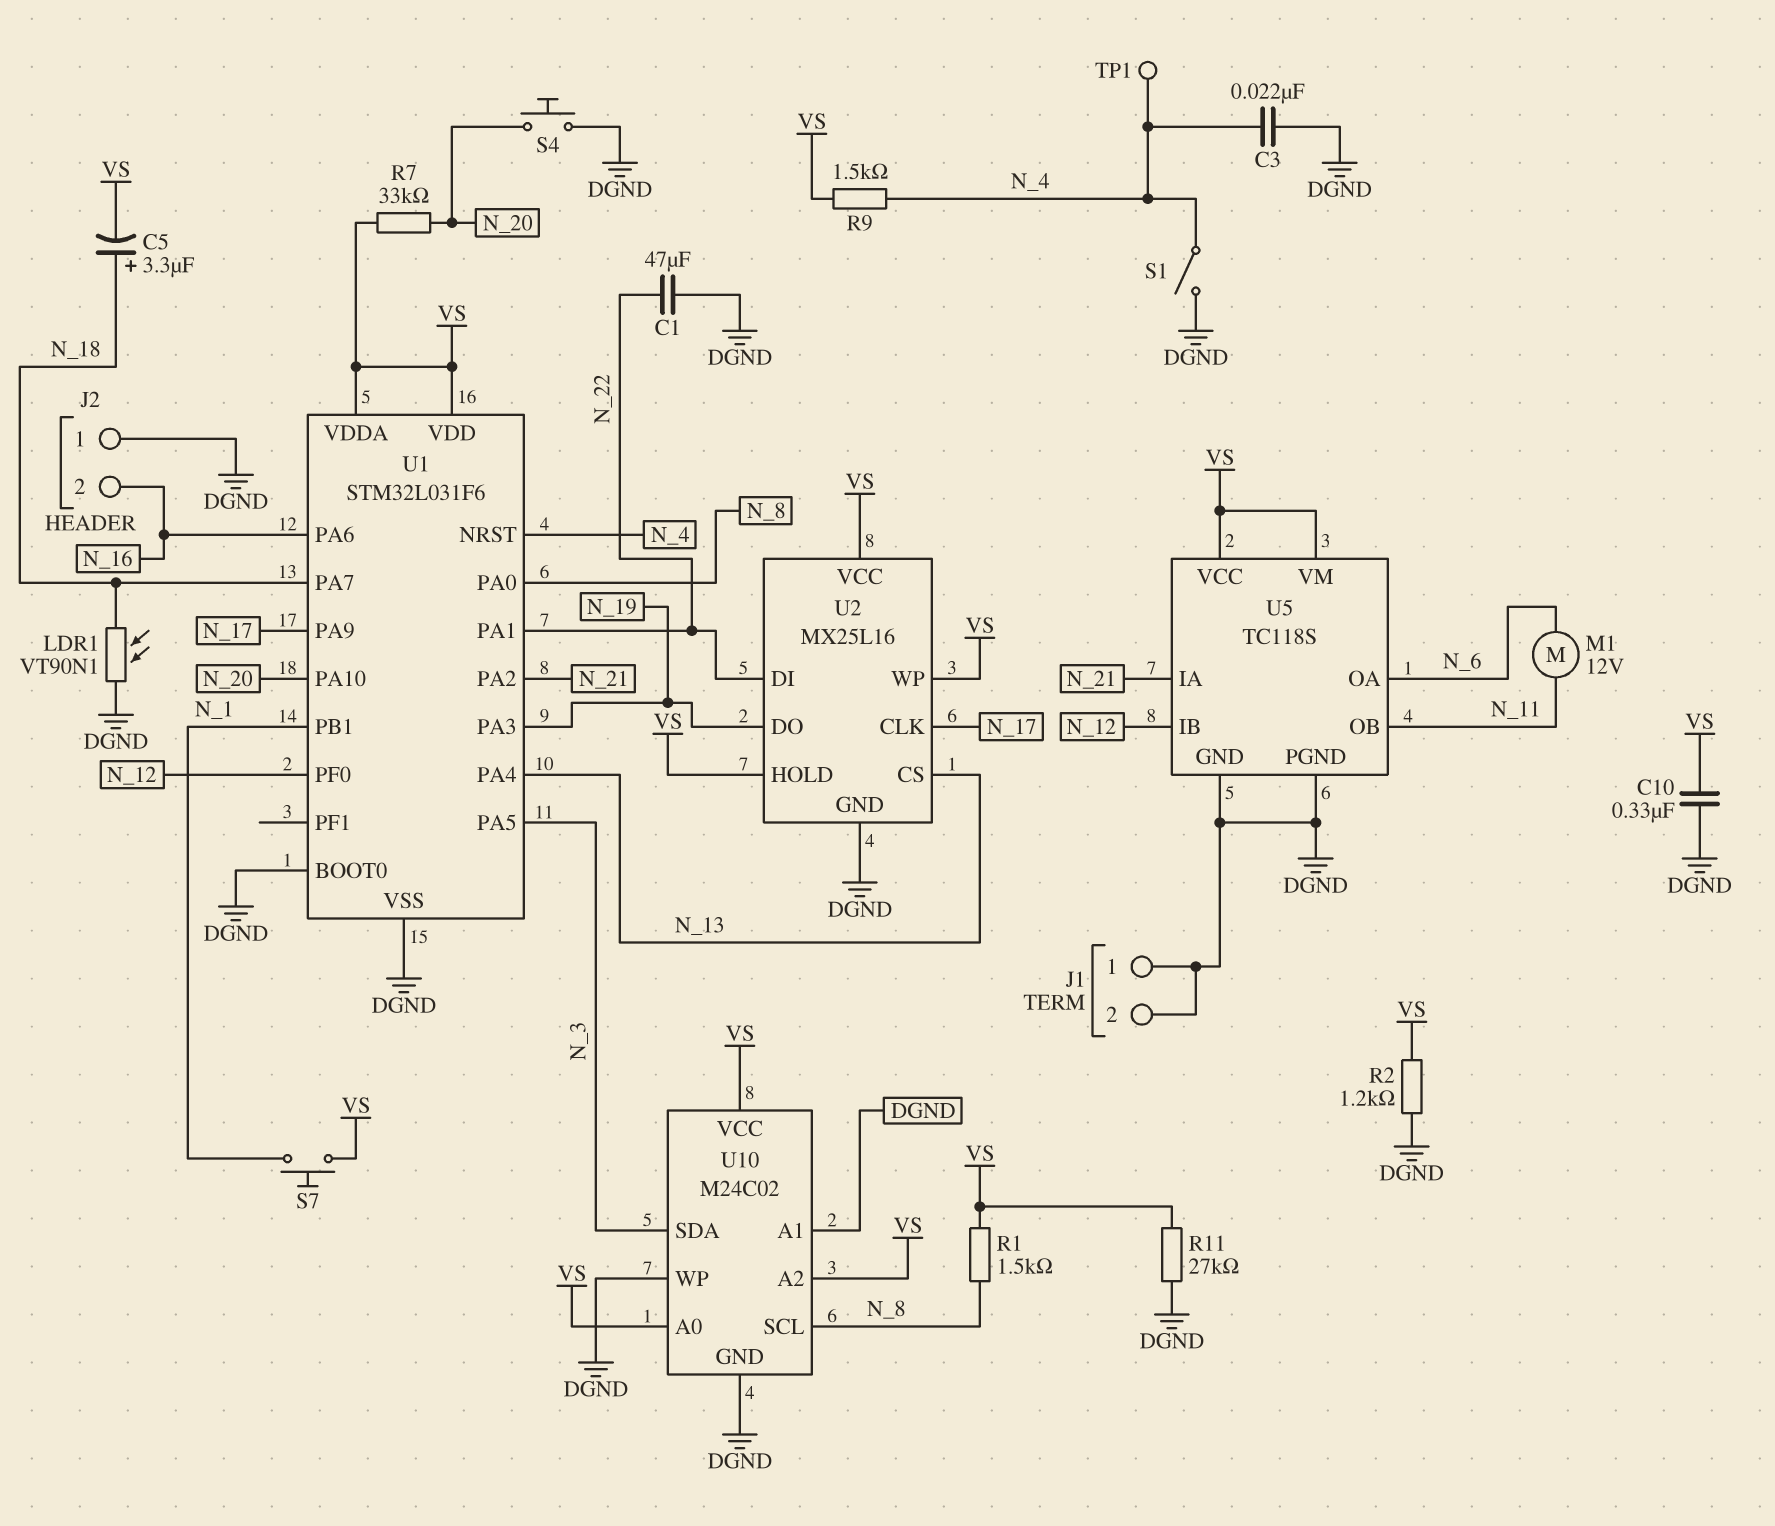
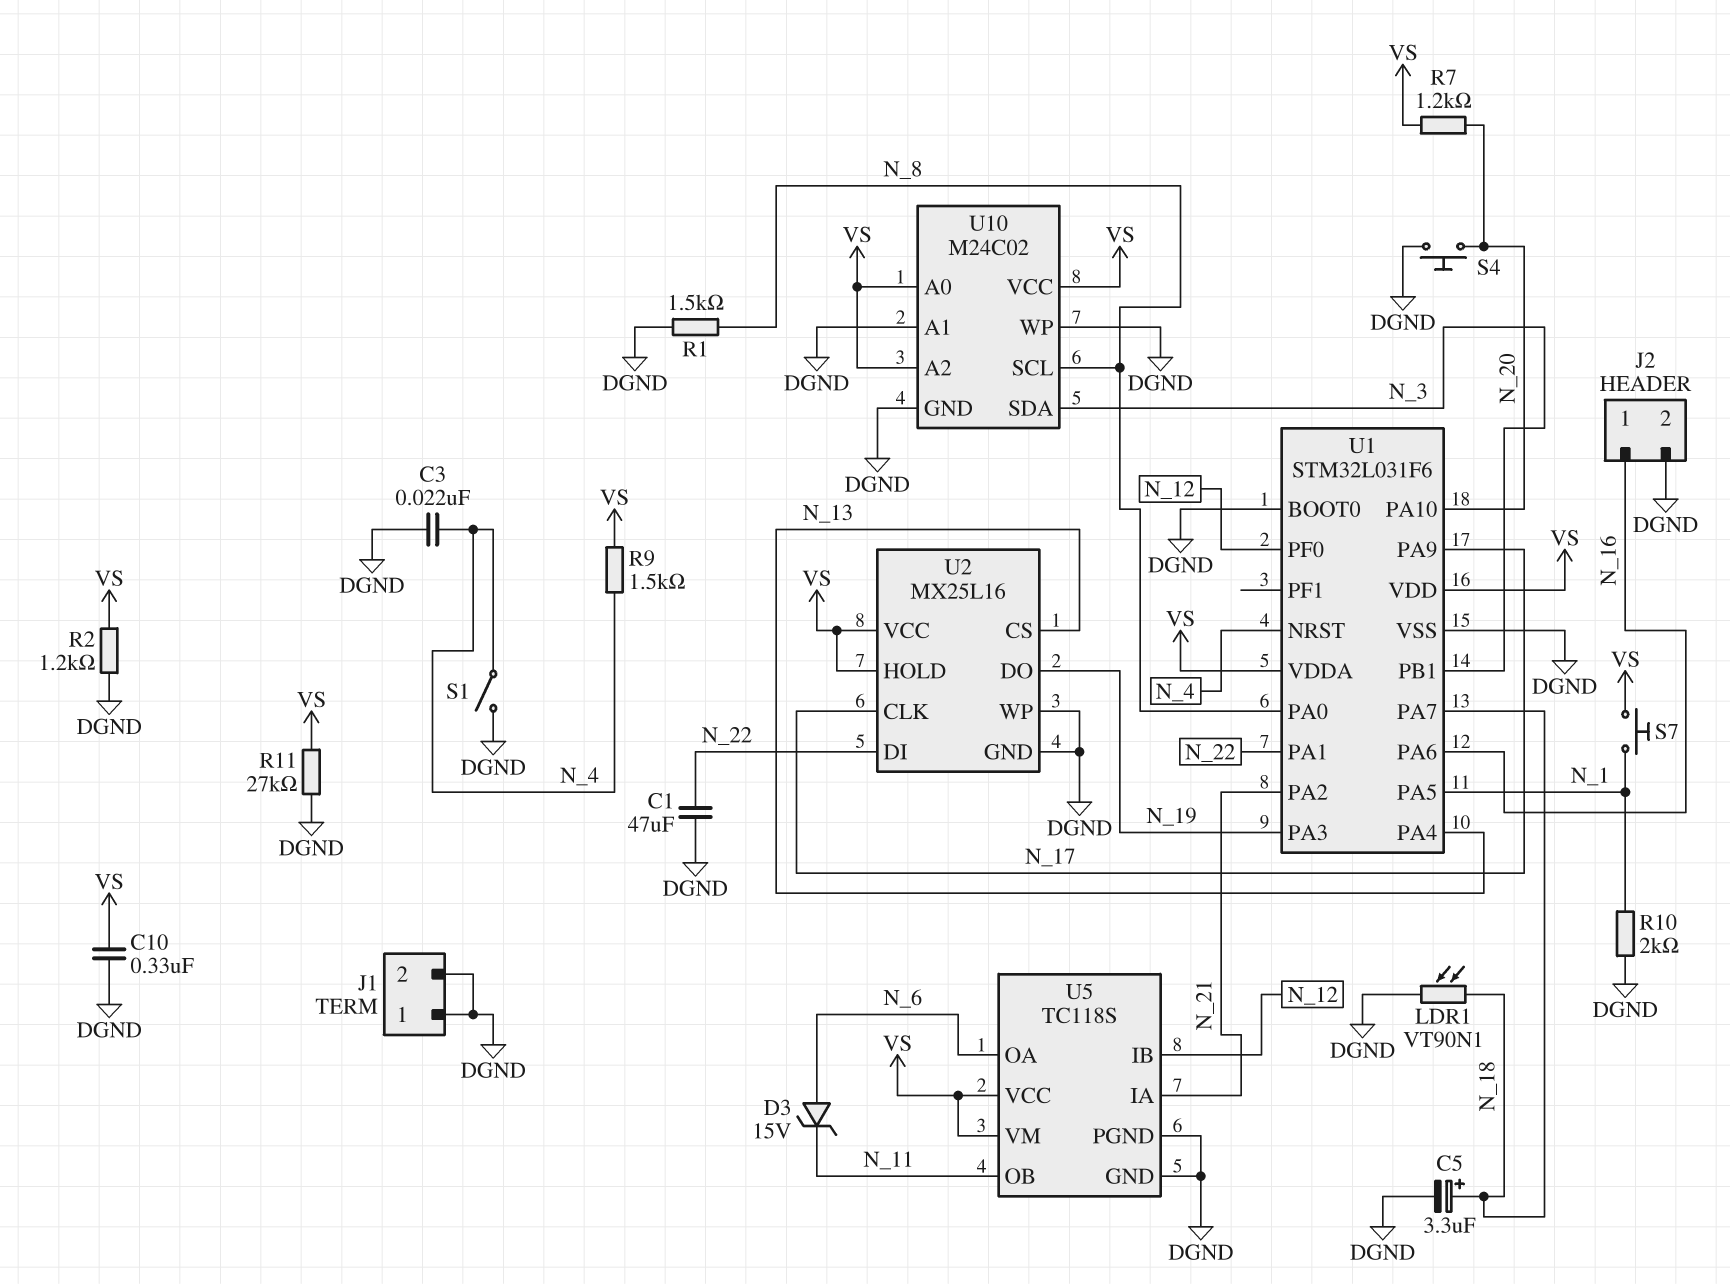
C5: 3.3uF (plus N_18, minus VS) -> 3.3uF (plus N_18, minus DGND)
D3: none -> zener 15V (A N_6, K N_11)
J2 pin 1: DGND -> N_16
J2 pin 2: N_16 -> DGND
M1: motor 12V (N_6, N_11) -> none
R1: 1.5k (N_8, VS) -> 1.5k (DGND, N_8)
R7: 33k (N_20, VS) -> 1.2k (N_20, VS)
R10: none -> 2k (DGND, N_1)
TP1: test point (N_4) -> none
U1 pin PA5: N_3 -> N_1
U1 pin PB1: N_1 -> N_3
U2 pin WP: VS -> DGND

